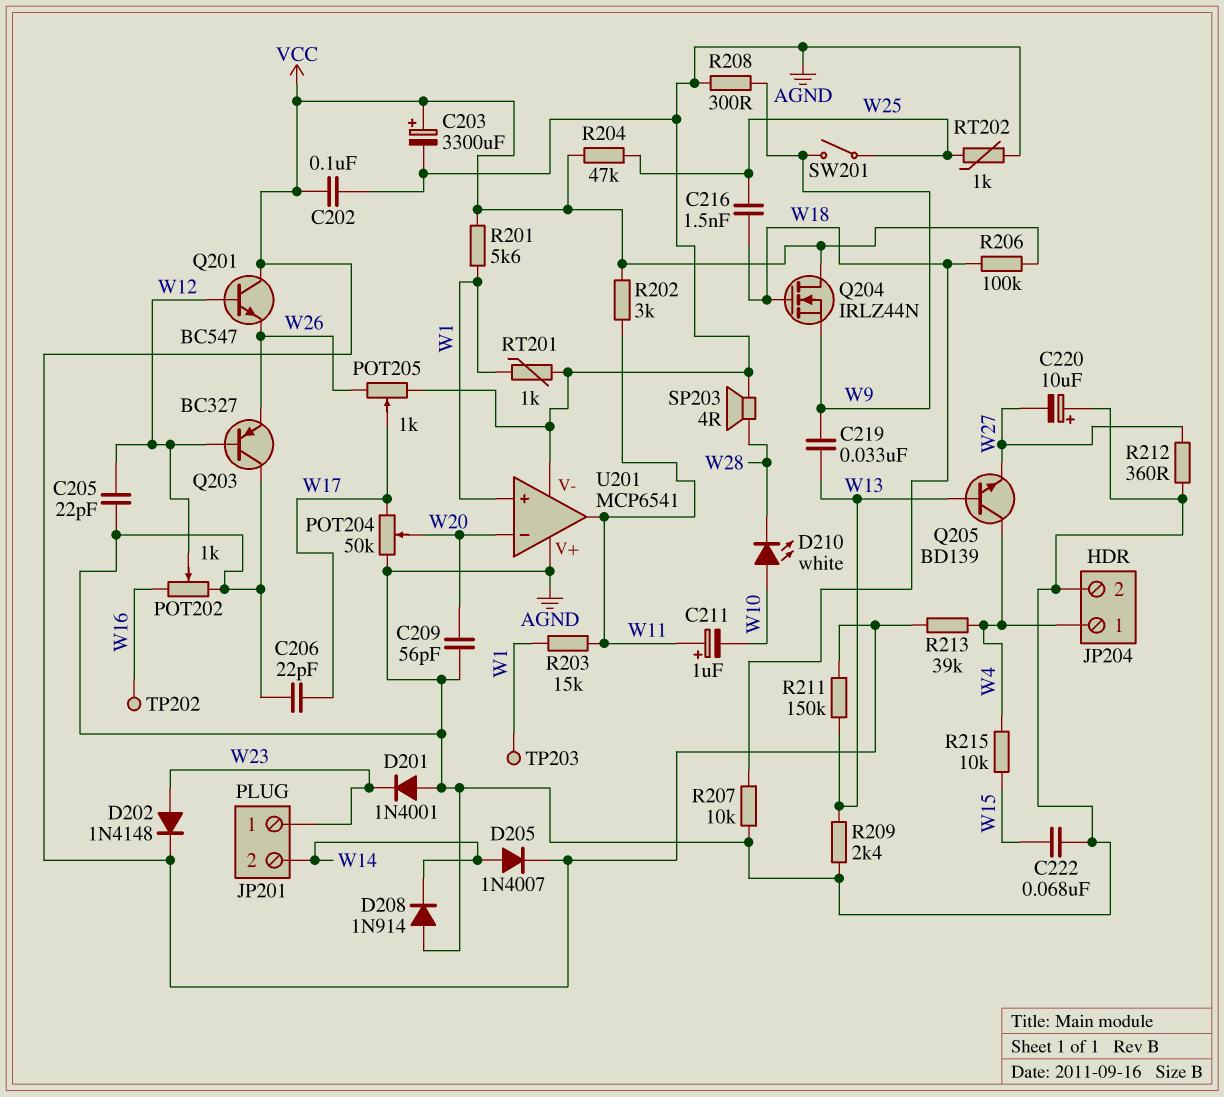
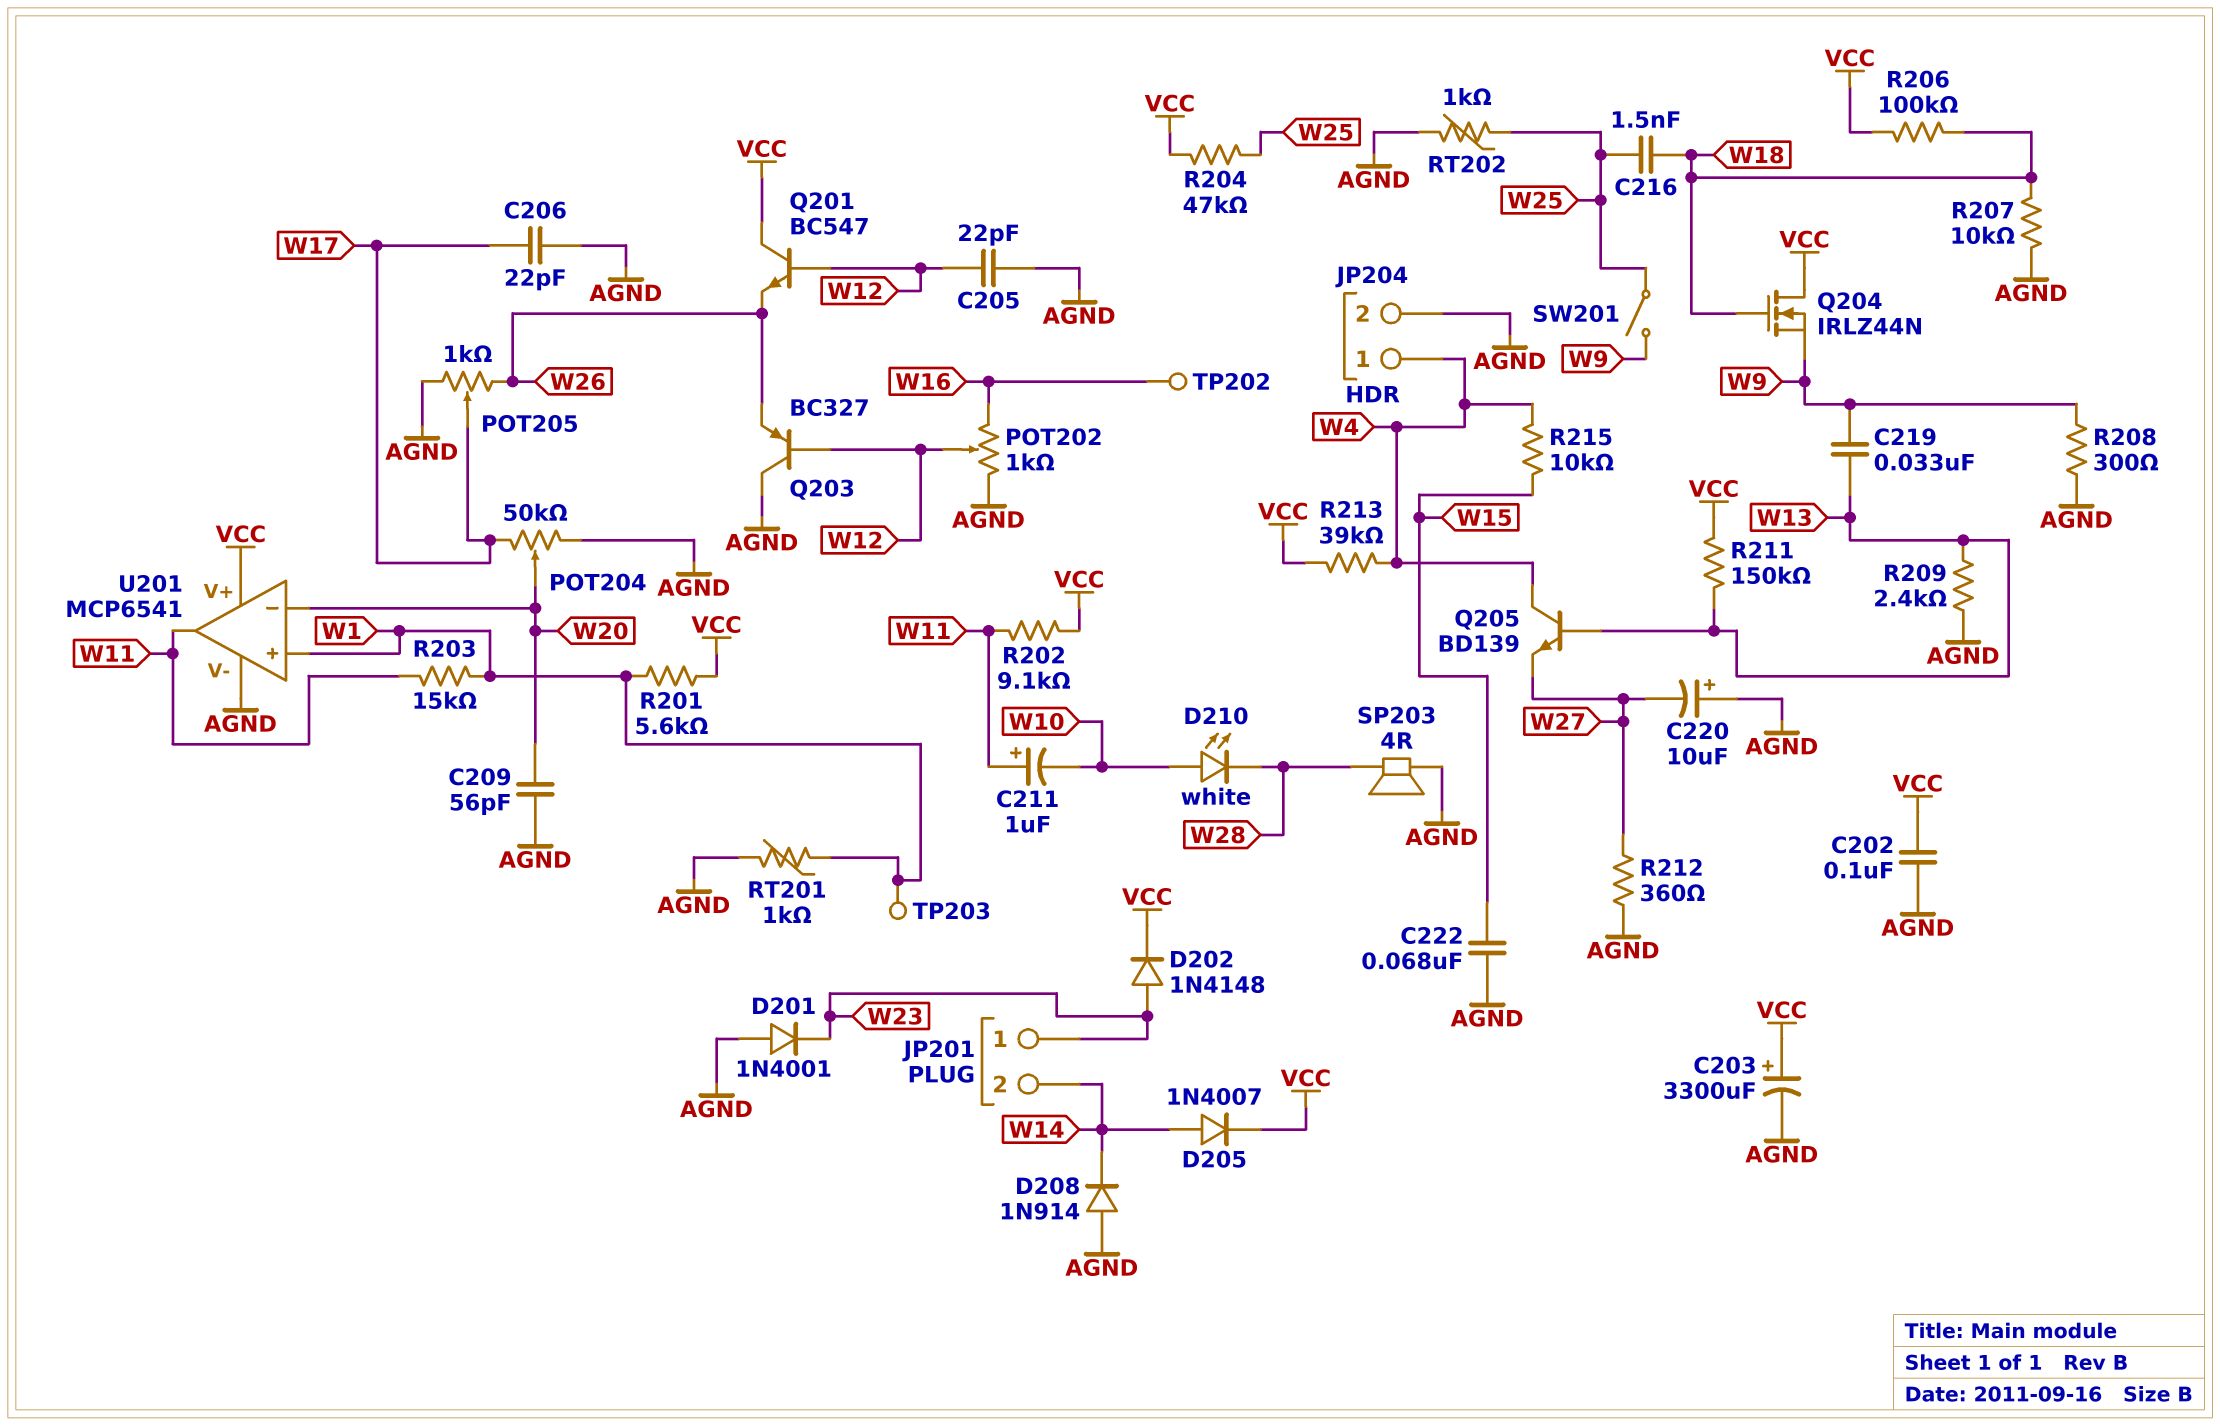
R202: 3k (VCC, W11) -> 9.1k (VCC, W11)
U201 pin V+: AGND -> VCC

